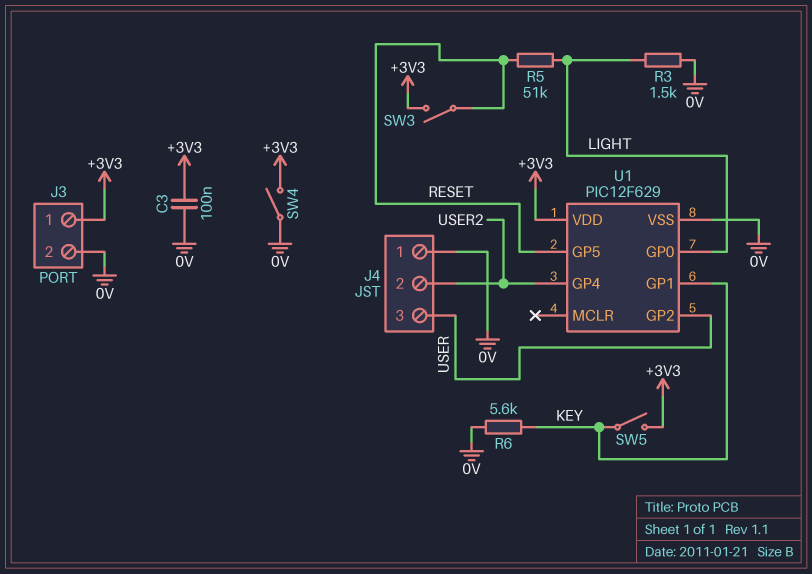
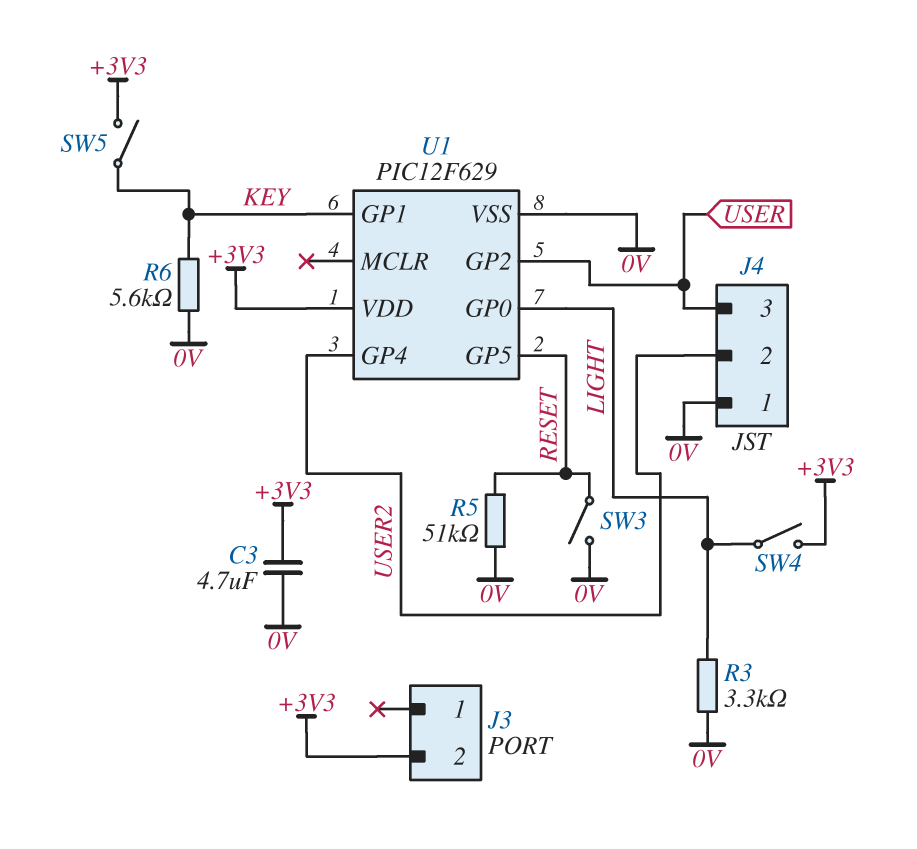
C3: 100nF (+3V3, 0V) -> 4.7uF (+3V3, 0V)
J3 pin 1: +3V3 -> none
J3 pin 2: 0V -> +3V3
R3: 1.5k (0V, LIGHT) -> 3.3k (0V, LIGHT)
R5: 51k (LIGHT, RESET) -> 51k (0V, RESET)
SW3: switch (+3V3, RESET) -> switch (0V, RESET)
SW4: switch (+3V3, 0V) -> switch (+3V3, LIGHT)

